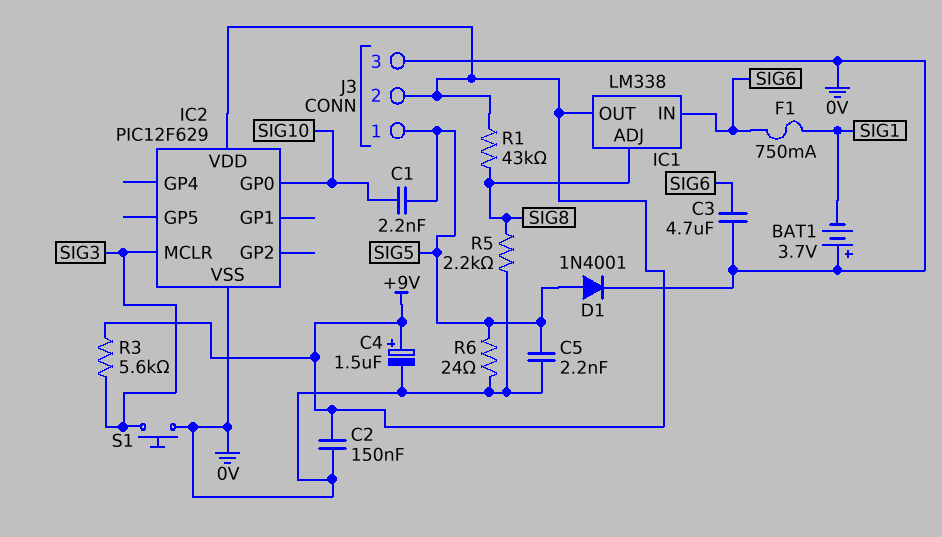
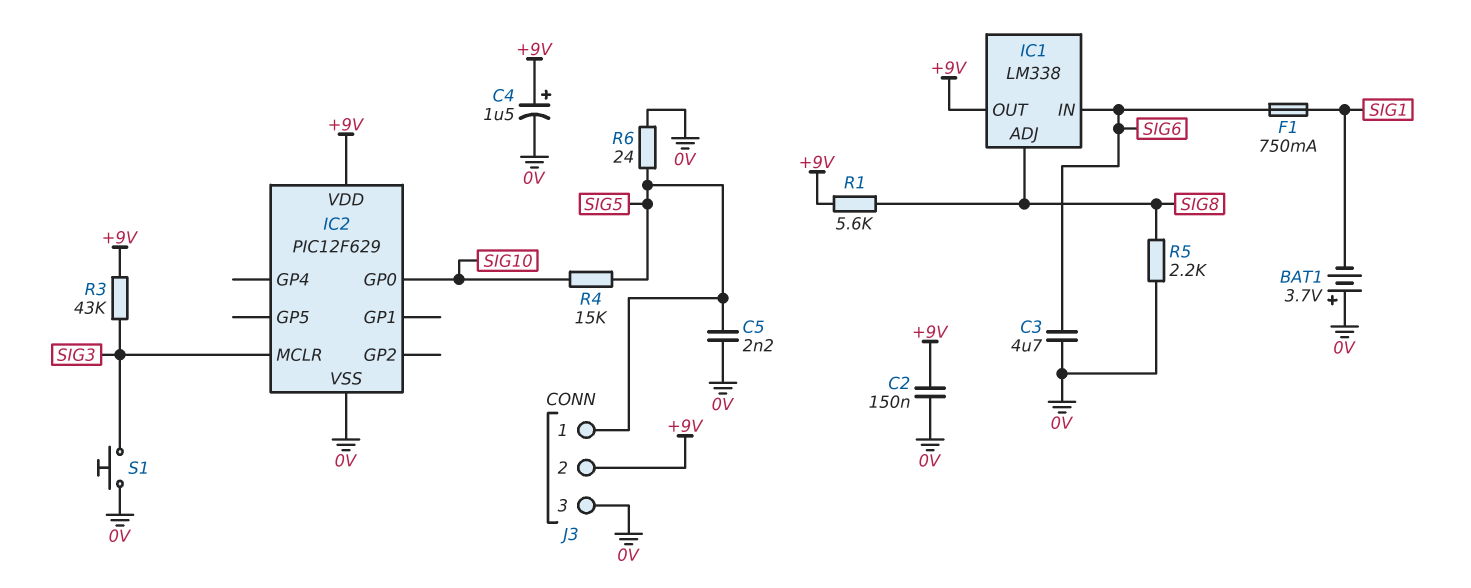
C1: 2.2nF (SIG5, SIG10) -> none
D1: diode 1N4001 (A SIG5, K 0V) -> none
R1: 43k (+9V, SIG8) -> 5.6k (+9V, SIG8)
R3: 5.6k (+9V, SIG3) -> 43k (+9V, SIG3)
R4: none -> 15k (SIG5, SIG10)

